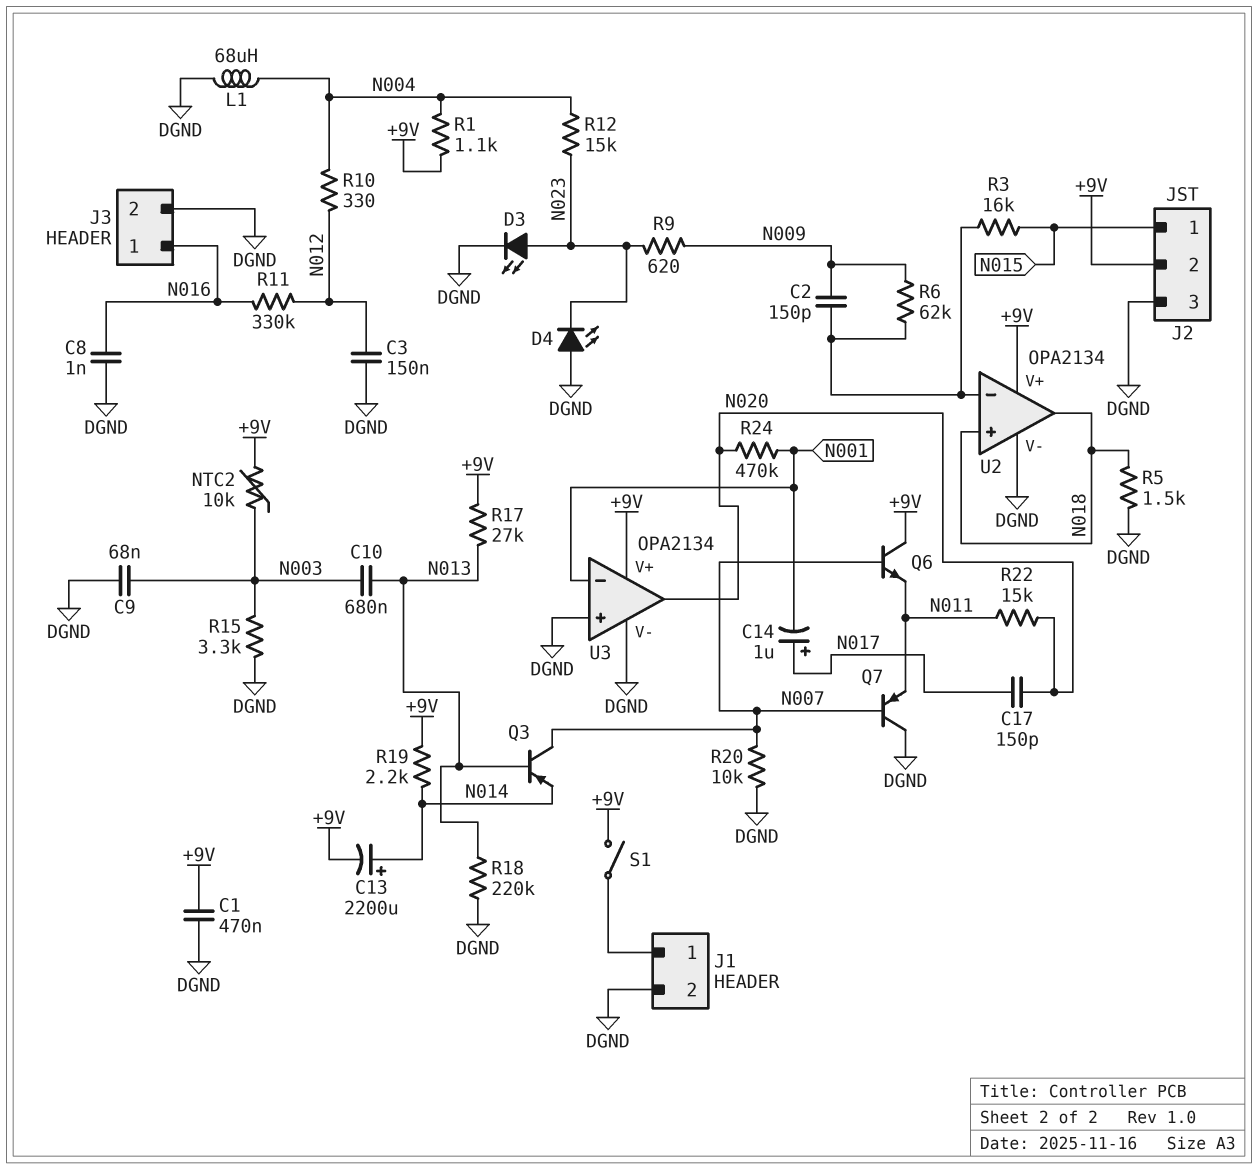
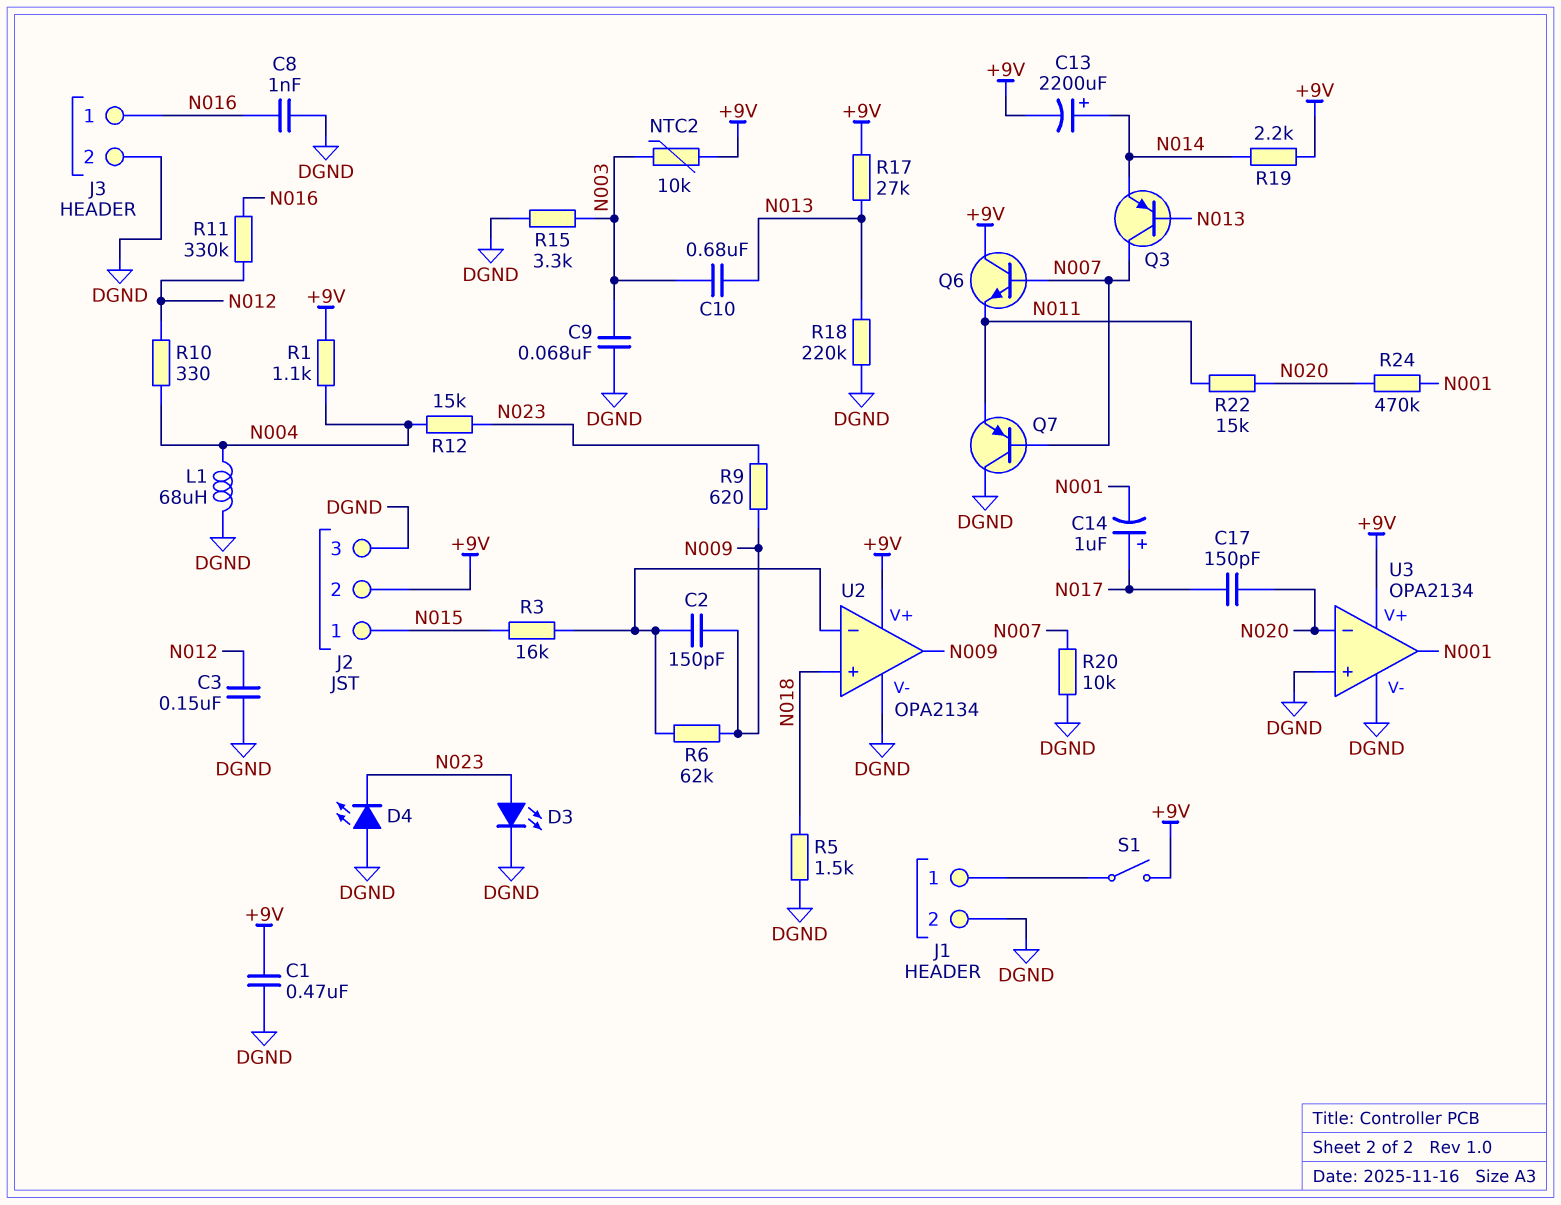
U2 pin out: N018 -> N009
U3 pin in-: N001 -> N020
U3 pin out: N020 -> N001

